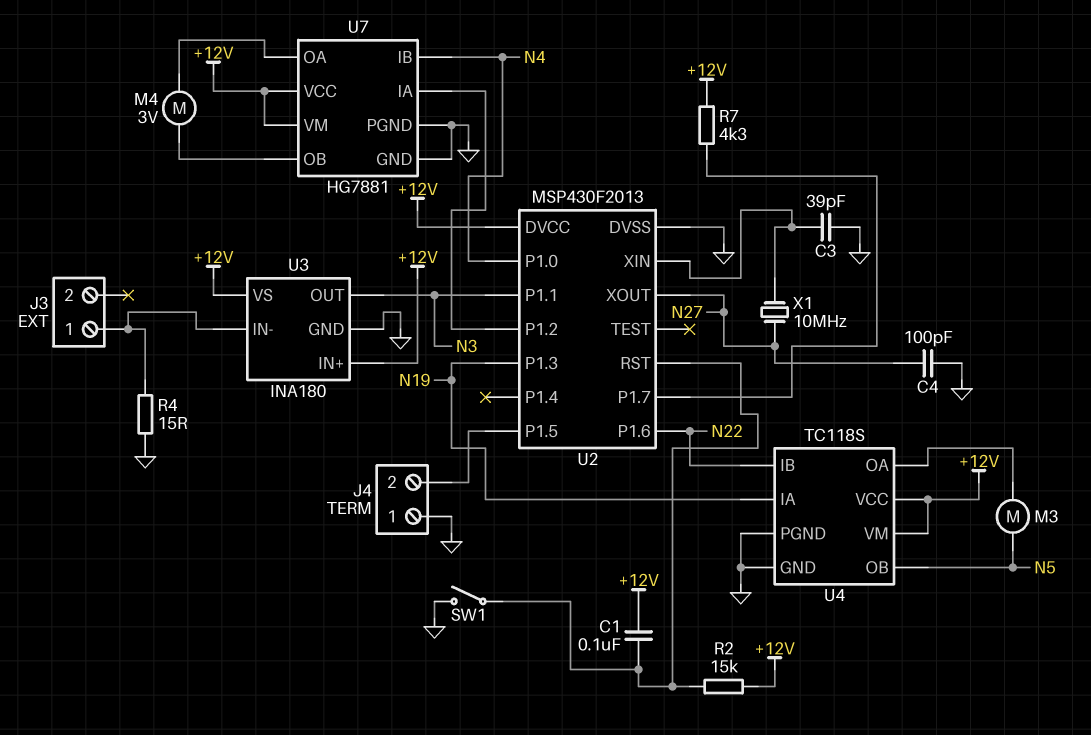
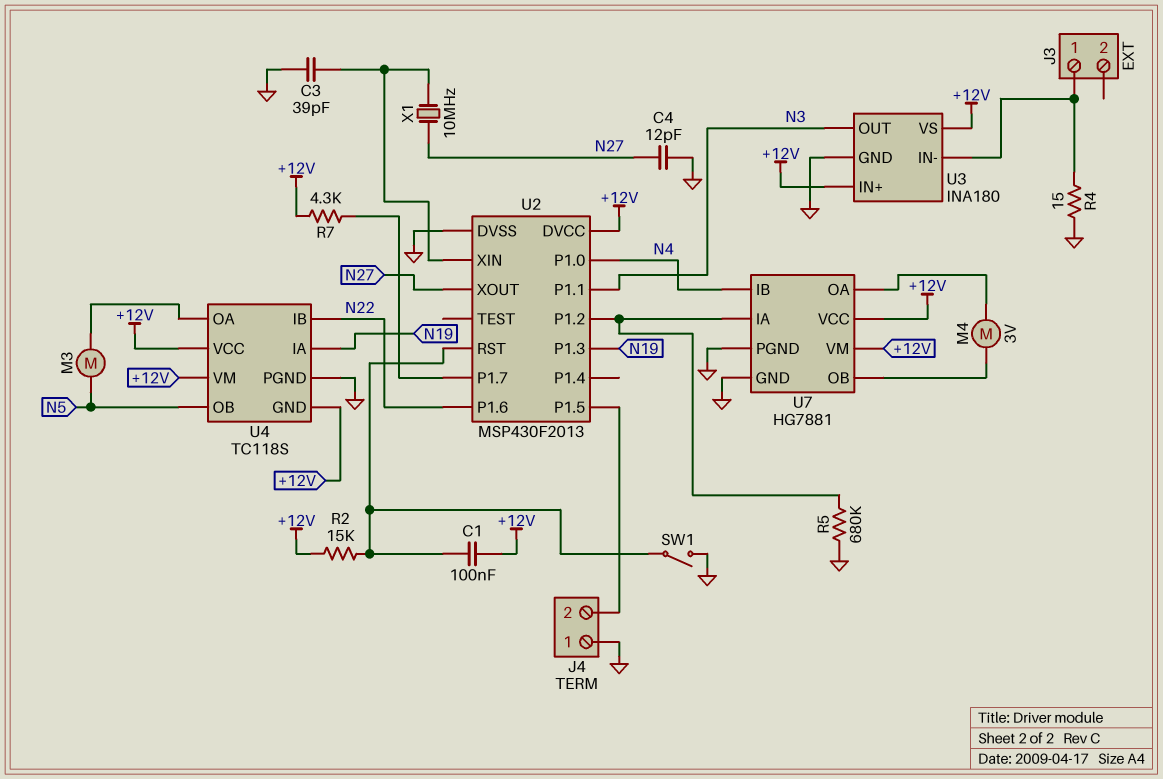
C4: 100pF (GND, N27) -> 12pF (GND, N27)
R5: none -> 680k (GND, U2/P1.2)
U4 pin GND: GND -> +12V

